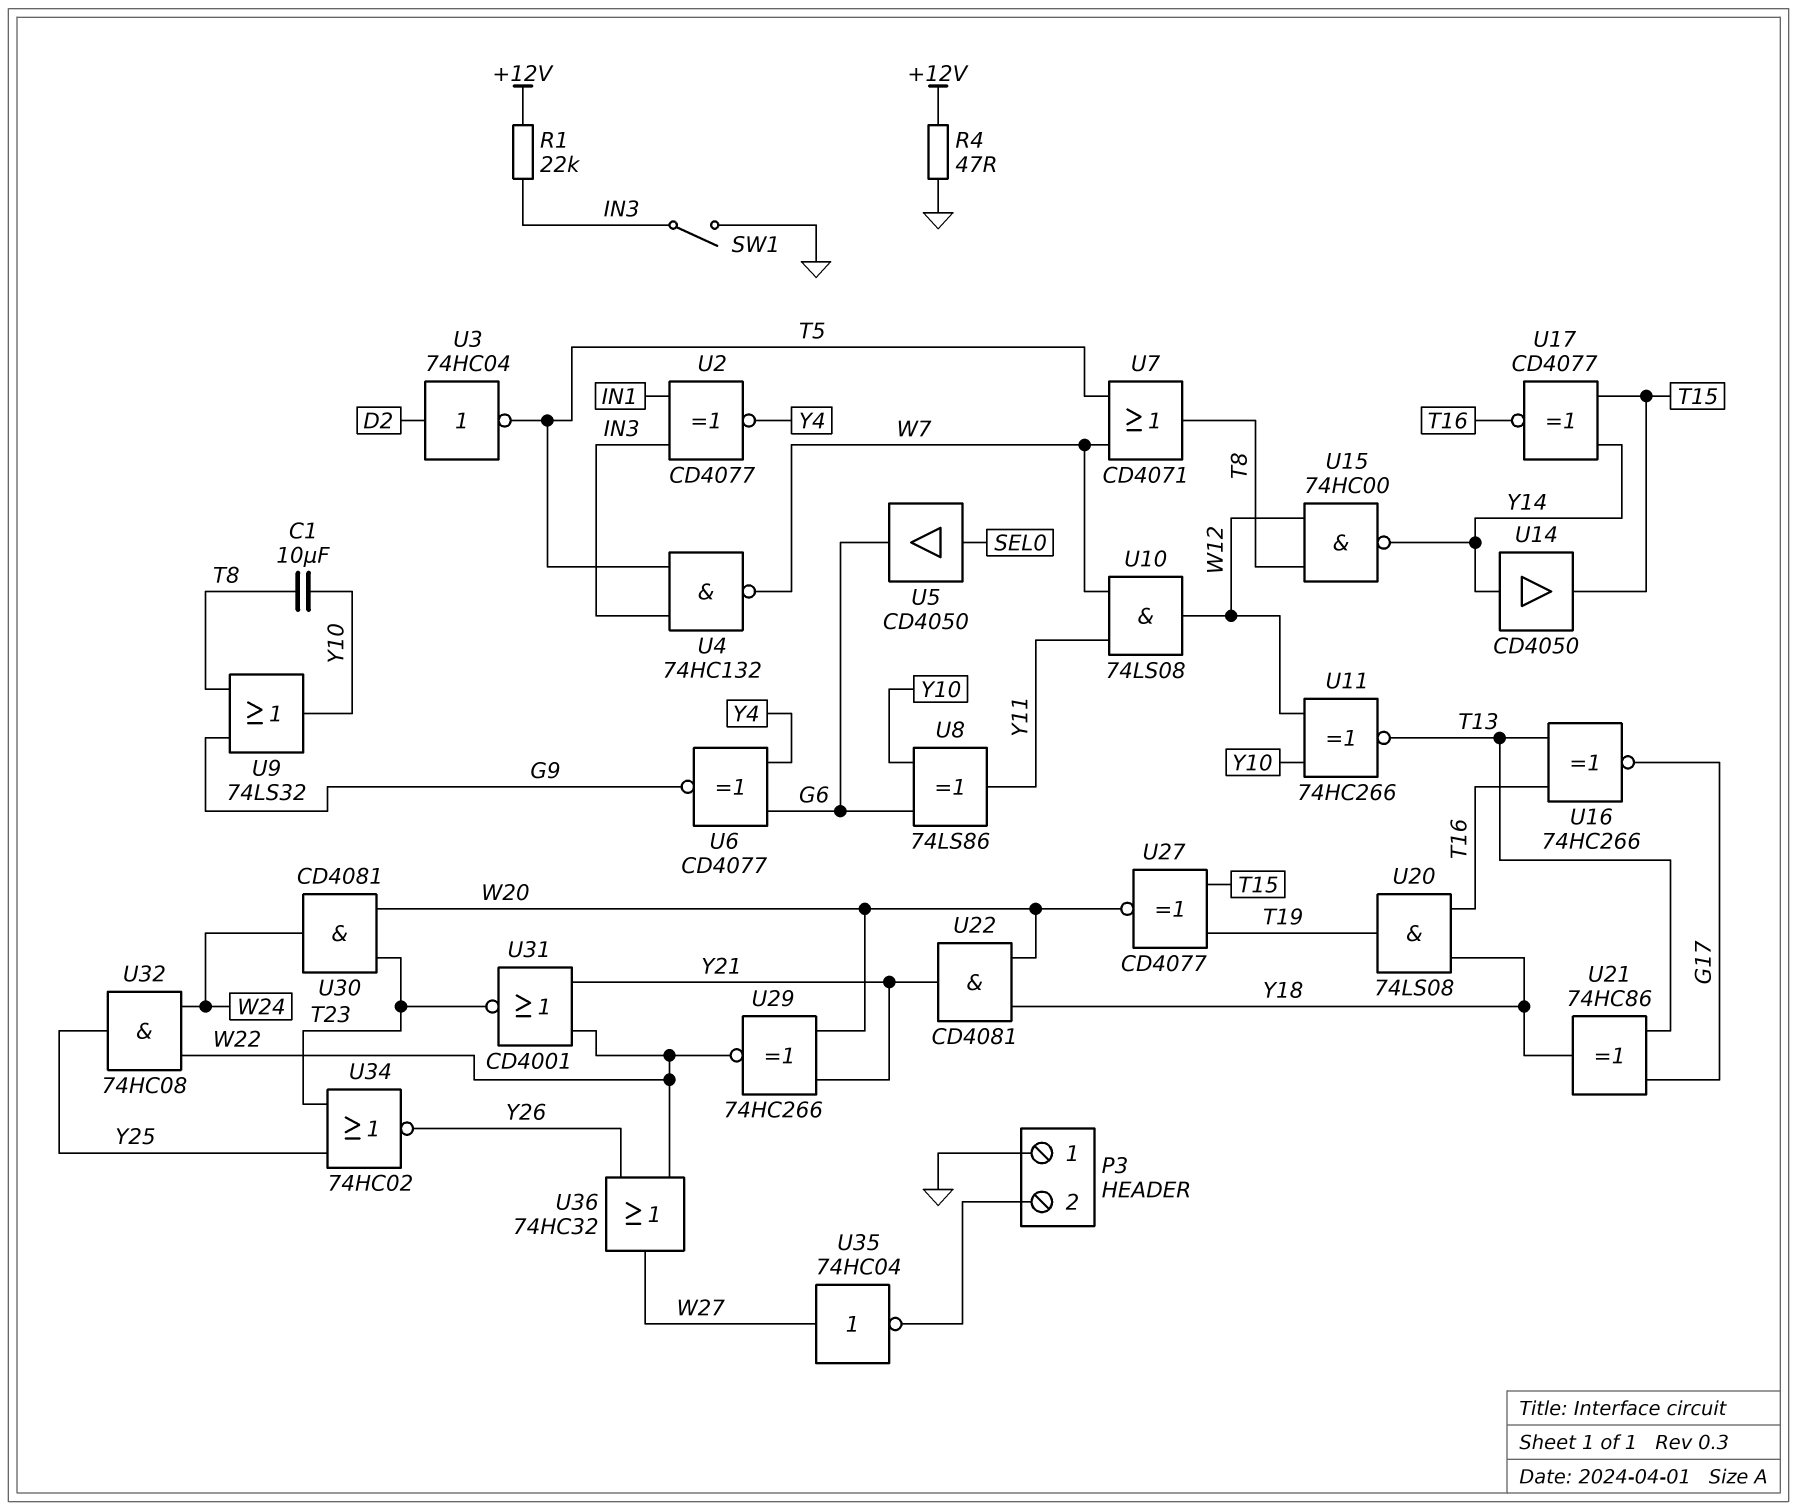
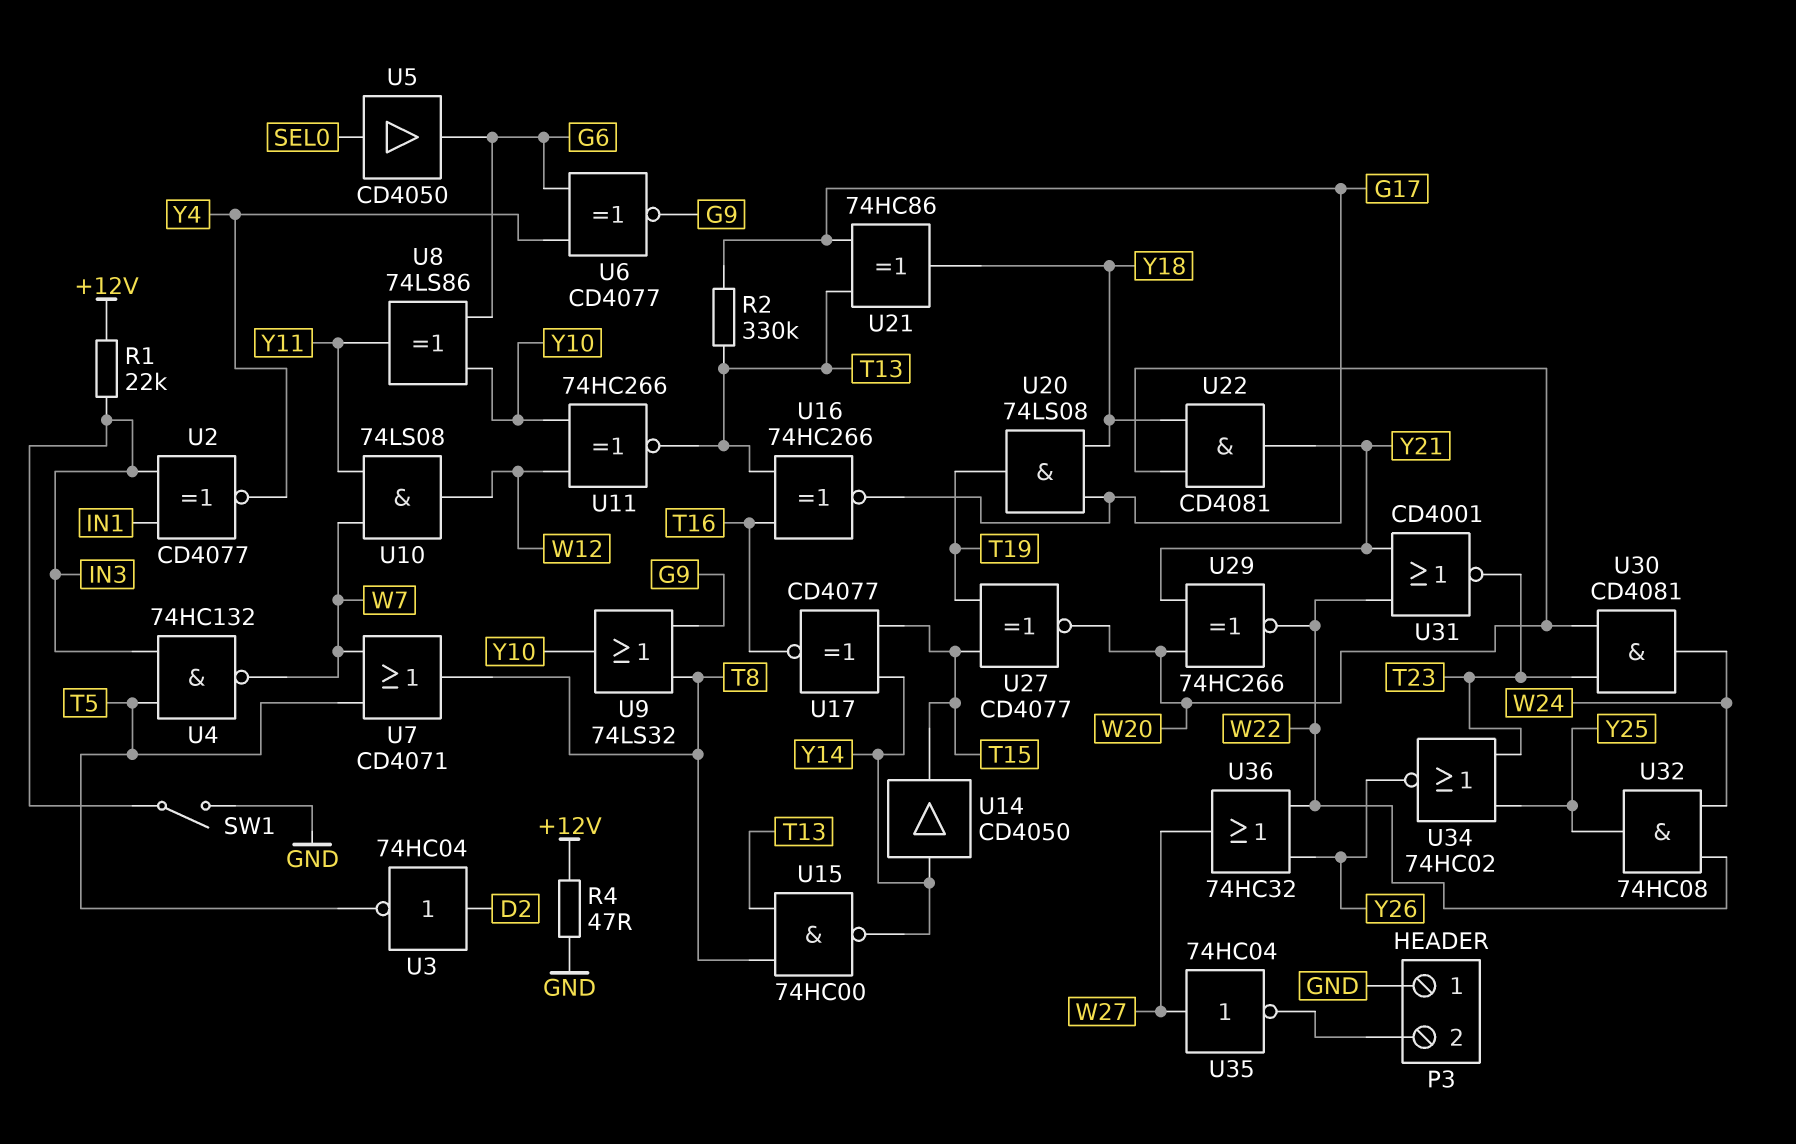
C1: 10uF (T8, Y10) -> none
R2: none -> 330k (G17, T13)
U15: NAND 74HC00 (in T8, in W12, out Y14) -> NAND 74HC00 (in T8, in T13, out Y14)
U20: AND 74LS08 (in T16, in Y18, out T19) -> AND 74LS08 (in G17, in Y18, out T19)

